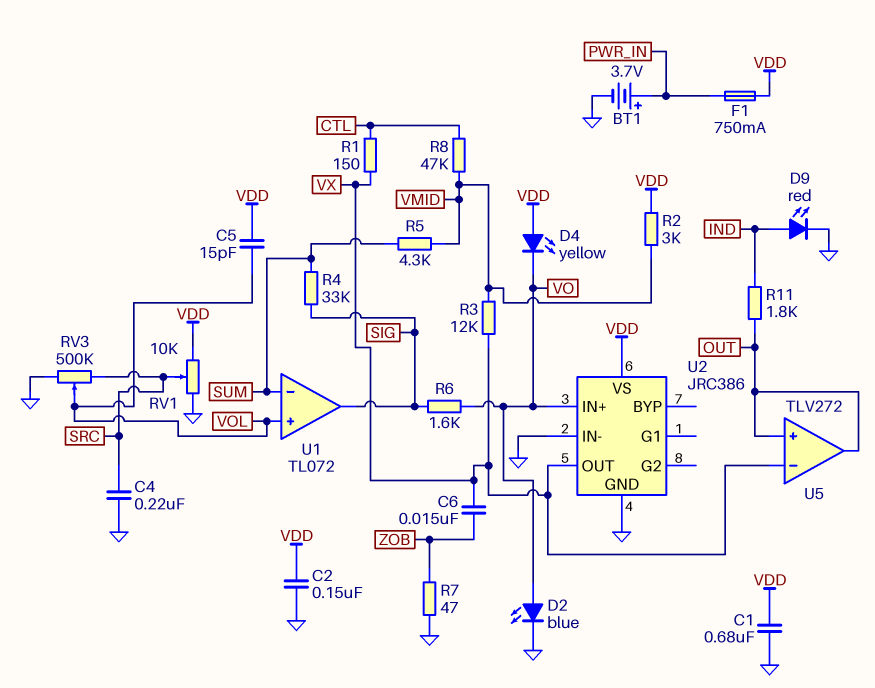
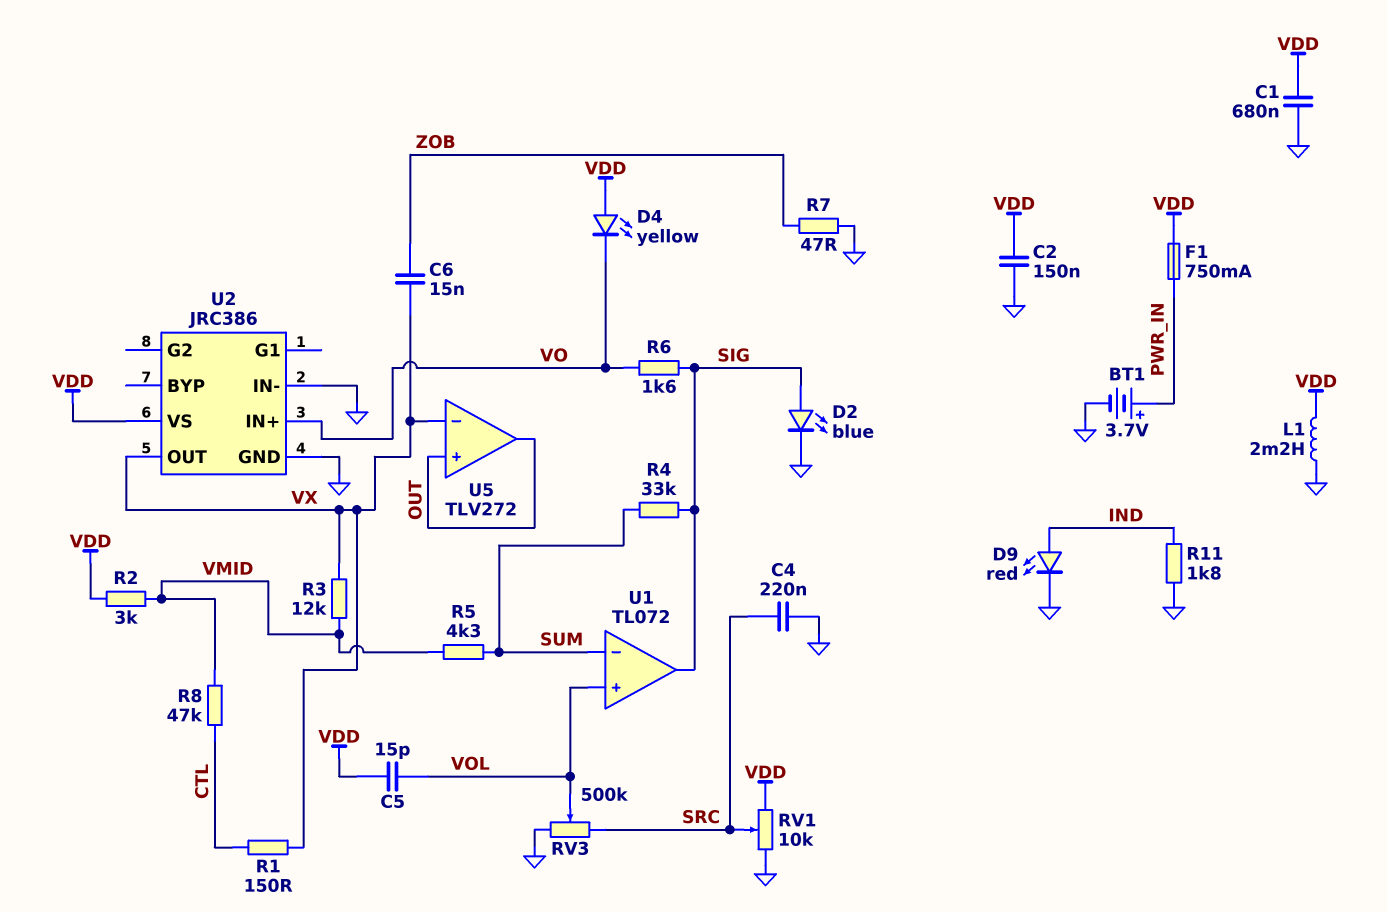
D2: LED blue (A VO, K GND) -> LED blue (A SIG, K GND)
L1: none -> 2.2mH (GND, VDD)
R11: 1.8k (IND, OUT) -> 1.8k (GND, IND)

